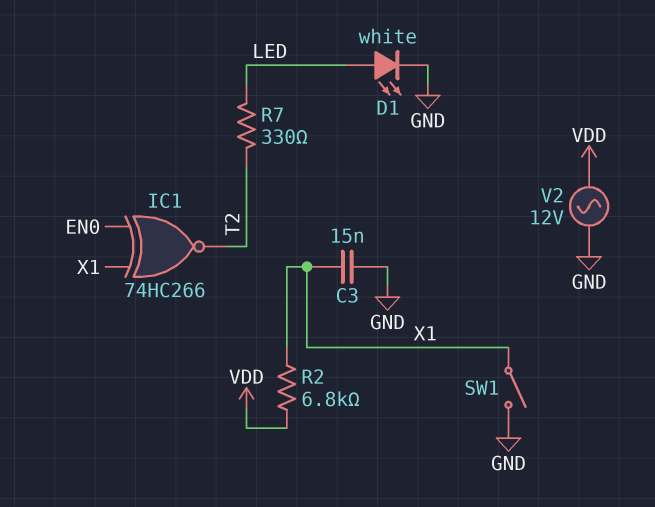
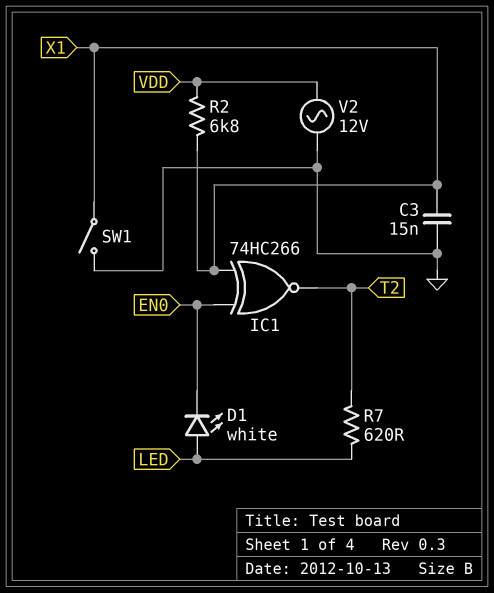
D1: LED white (A LED, K GND) -> LED white (A LED, K EN0)
R7: 330 (LED, T2) -> 620 (LED, T2)

